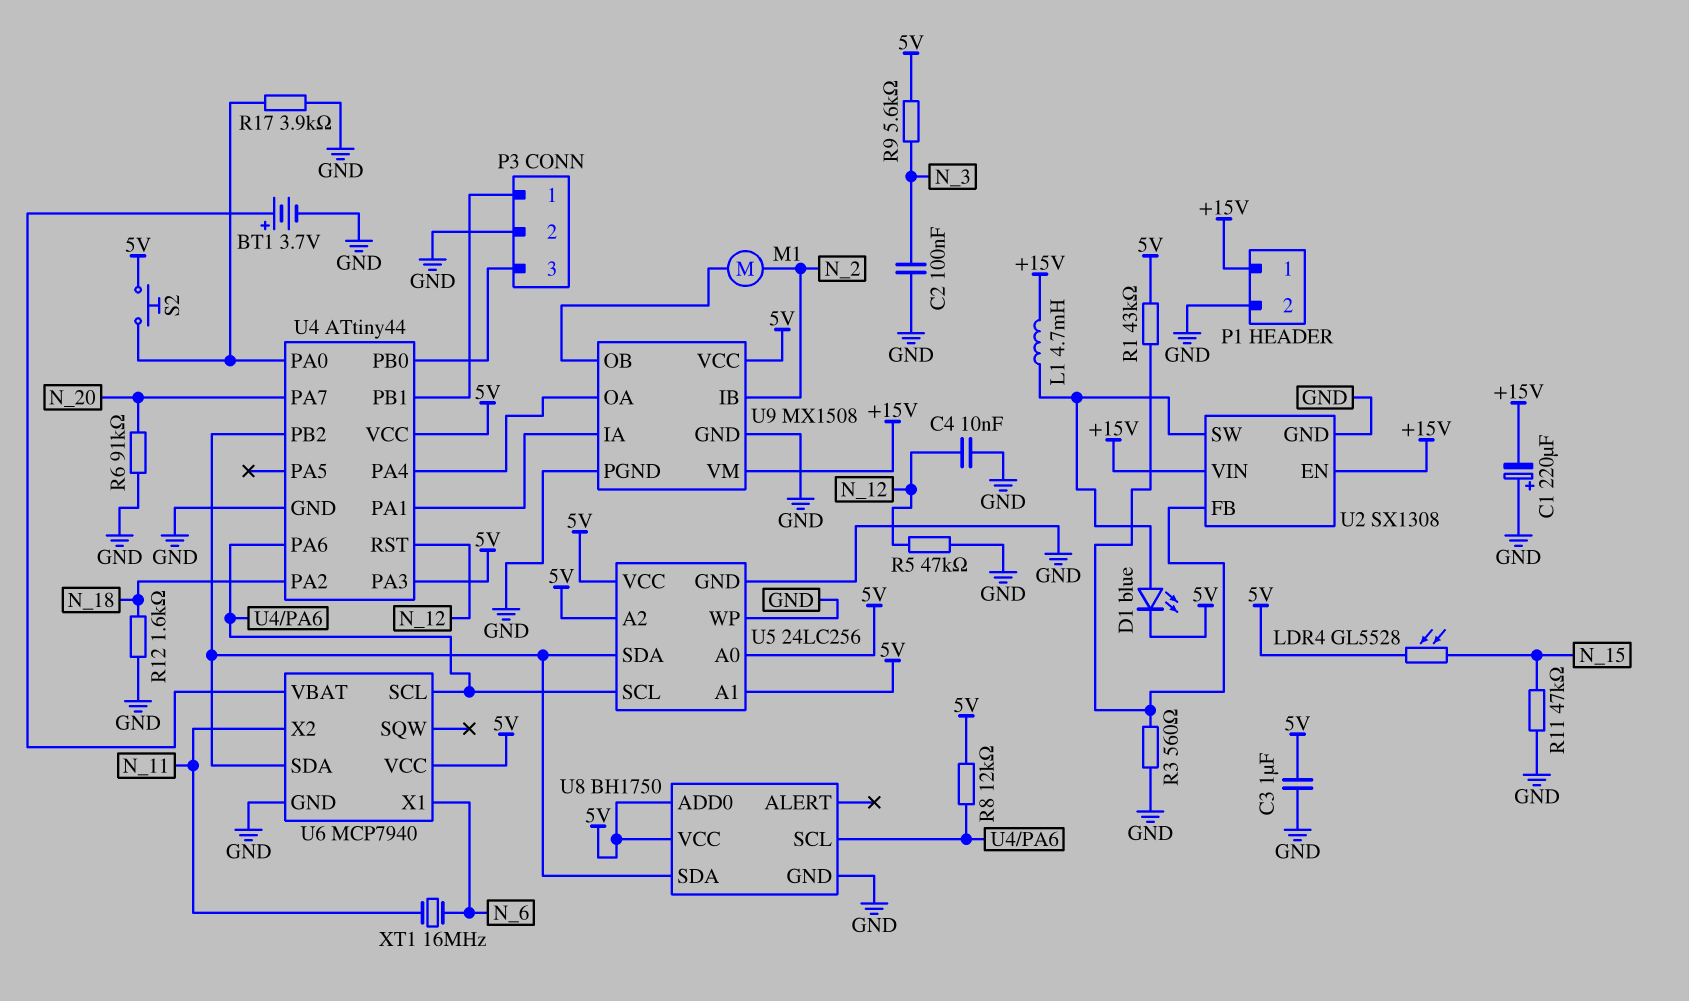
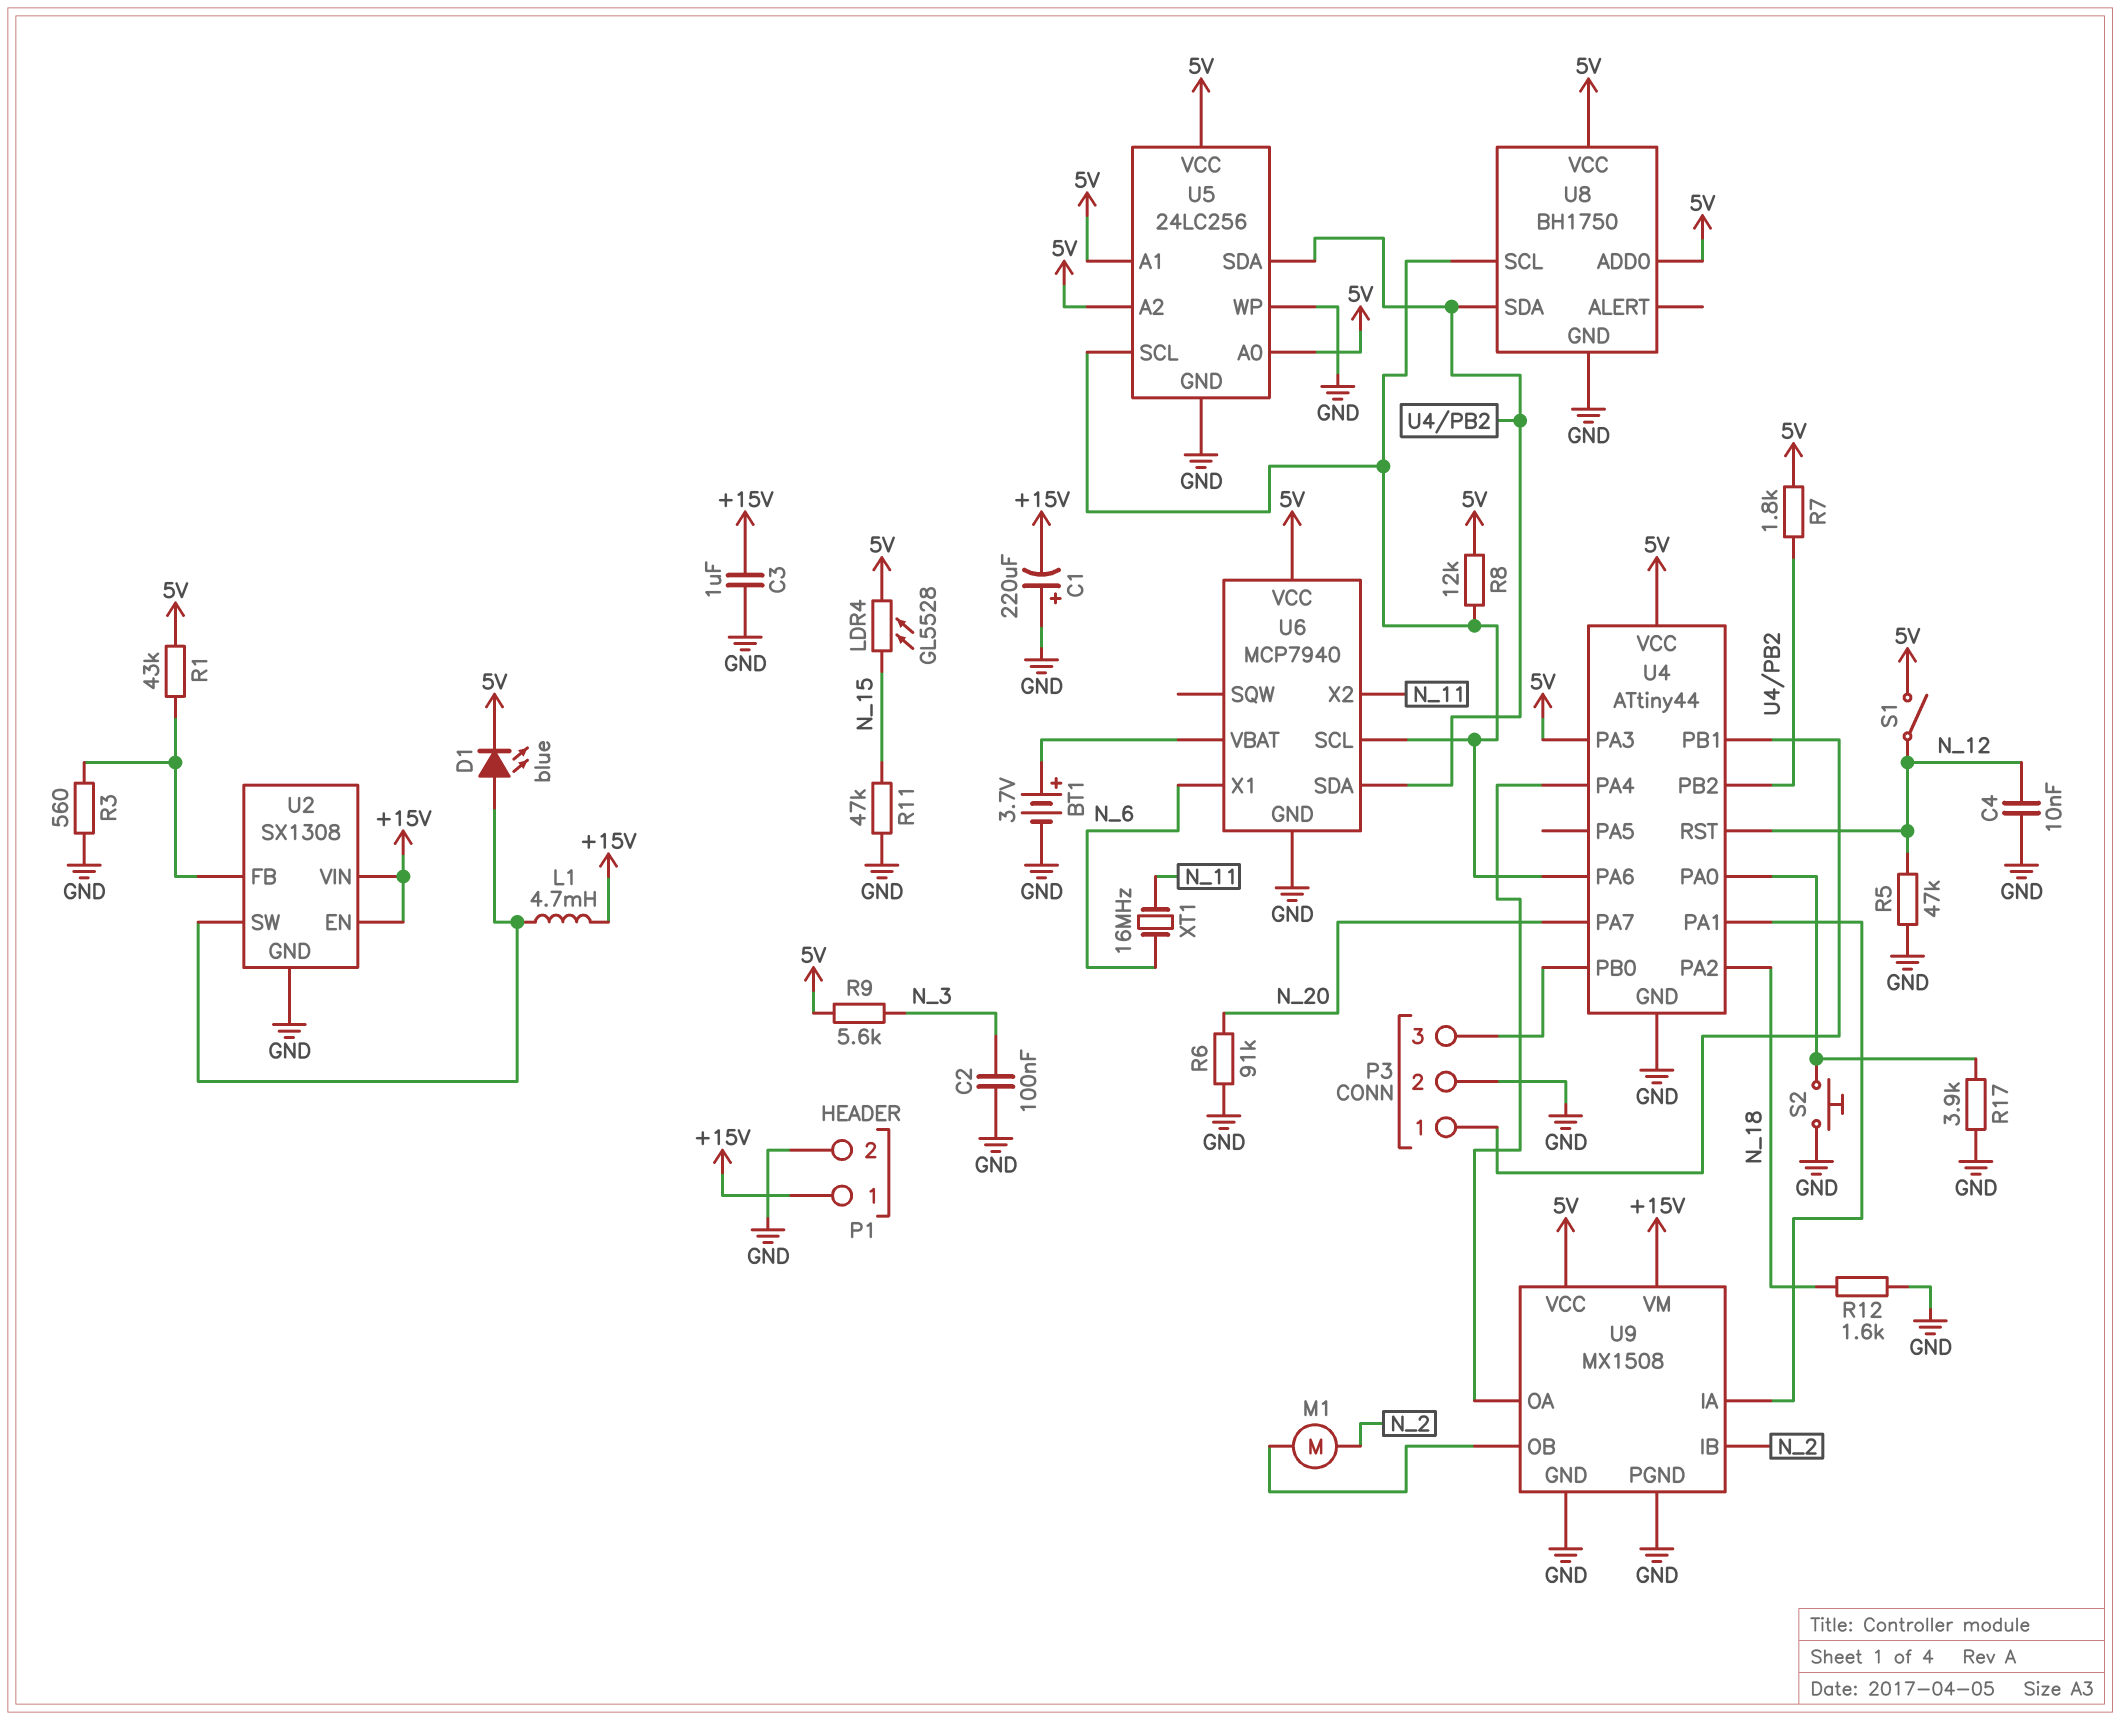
C3: 1uF (5V, GND) -> 1uF (+15V, GND)
R7: none -> 1.8k (5V, U4/PB2)
S1: none -> switch (5V, N_12)
S2: button (5V, U4/PA0) -> button (GND, U4/PA0)

